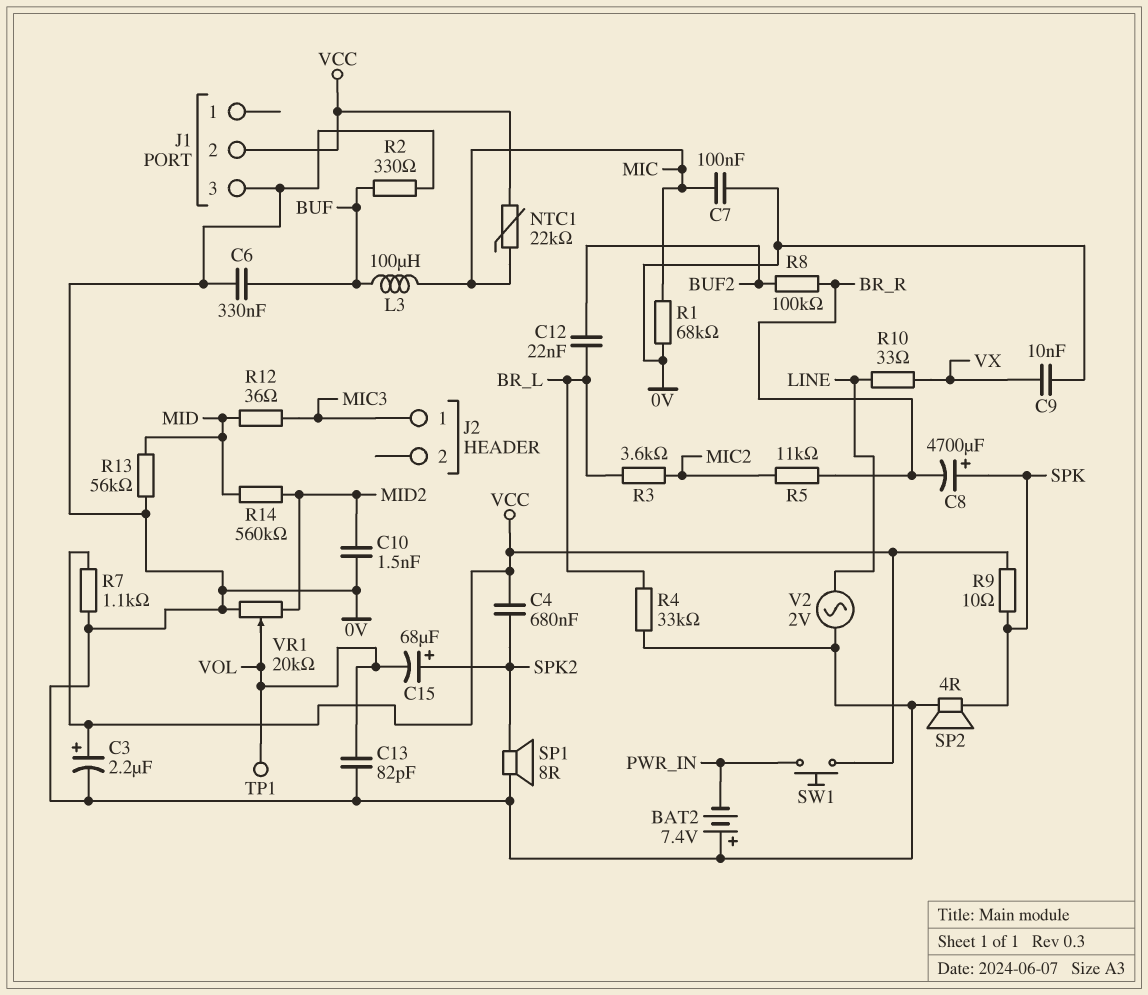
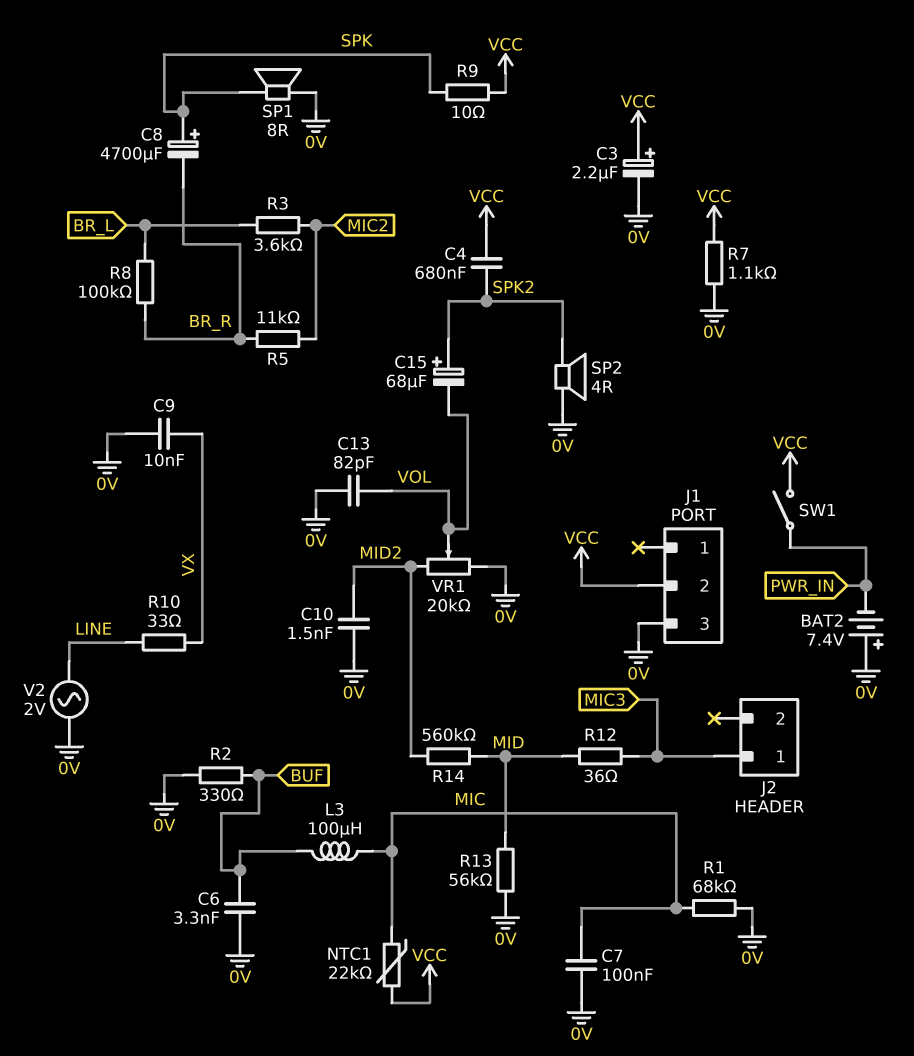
C6: 330nF (0V, BUF) -> 3.3nF (0V, BUF)
C12: 22nF (BR_L, BUF2) -> none
R4: 33k (0V, BR_L) -> none
R8: 100k (BR_R, BUF2) -> 100k (BR_L, BR_R)
SP1: speaker 8R (0V, SPK2) -> speaker 8R (0V, SPK)
SP2: speaker 4R (0V, SPK) -> speaker 4R (0V, SPK2)
SW1: button (PWR_IN, VCC) -> switch (PWR_IN, VCC)
TP1: test point (VOL) -> none

